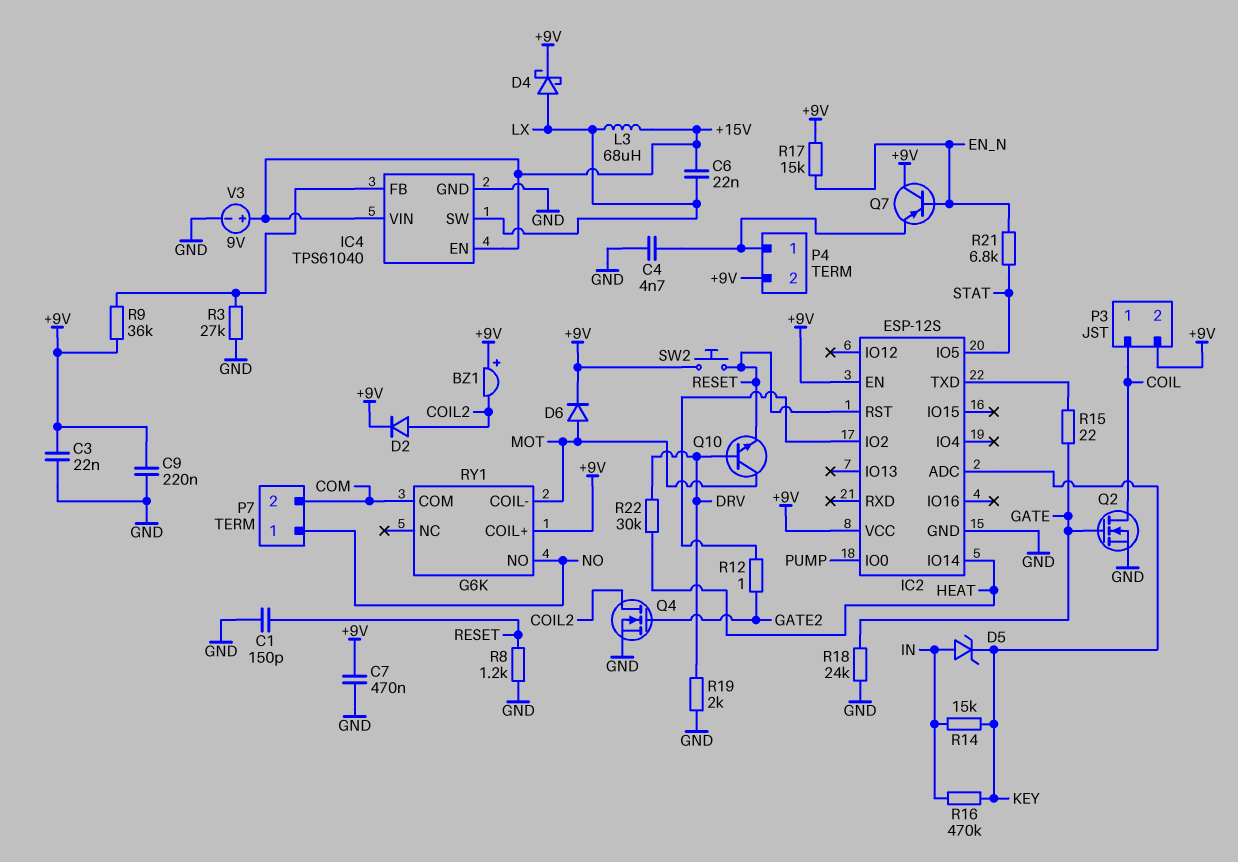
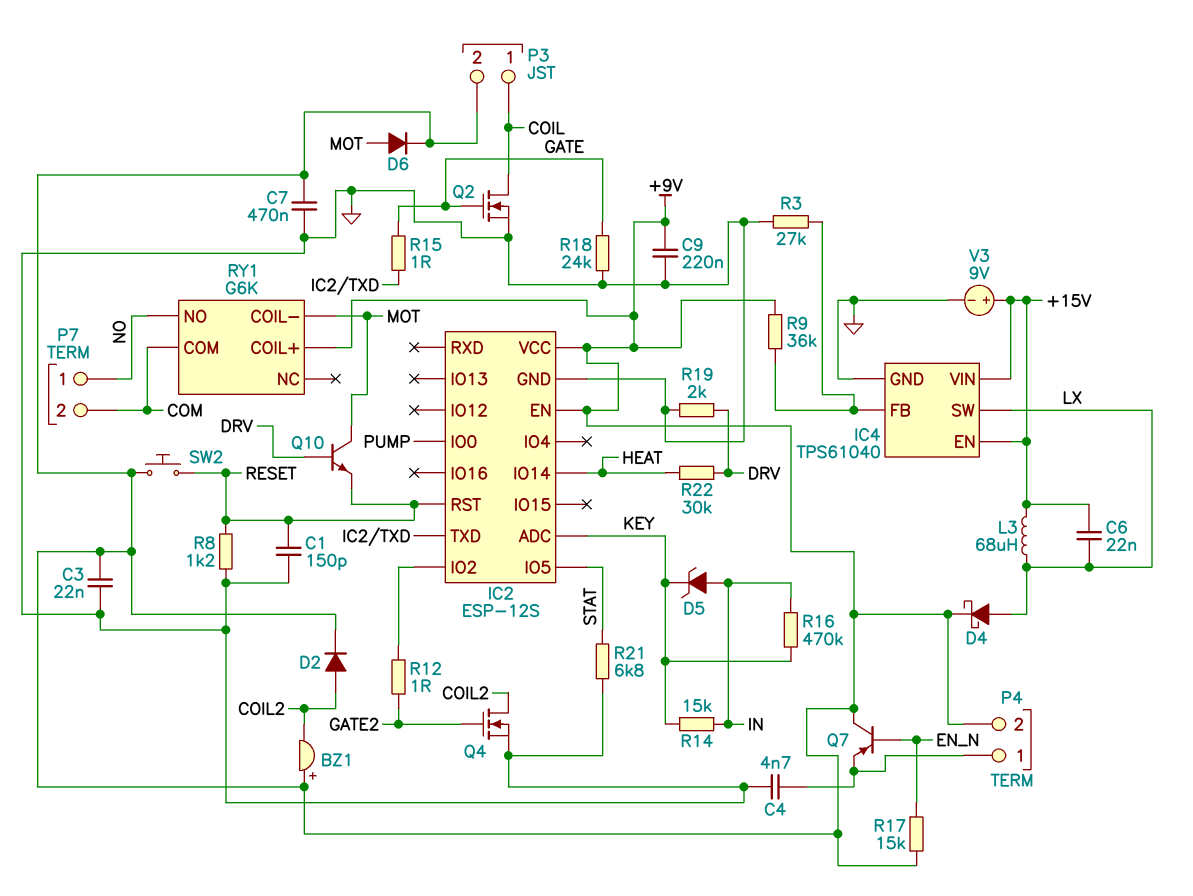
R15: 22 (GATE, IC2/TXD) -> 1 (GATE, IC2/TXD)
R21: 6.8k (EN_N, STAT) -> 6.8k (GND, STAT)

